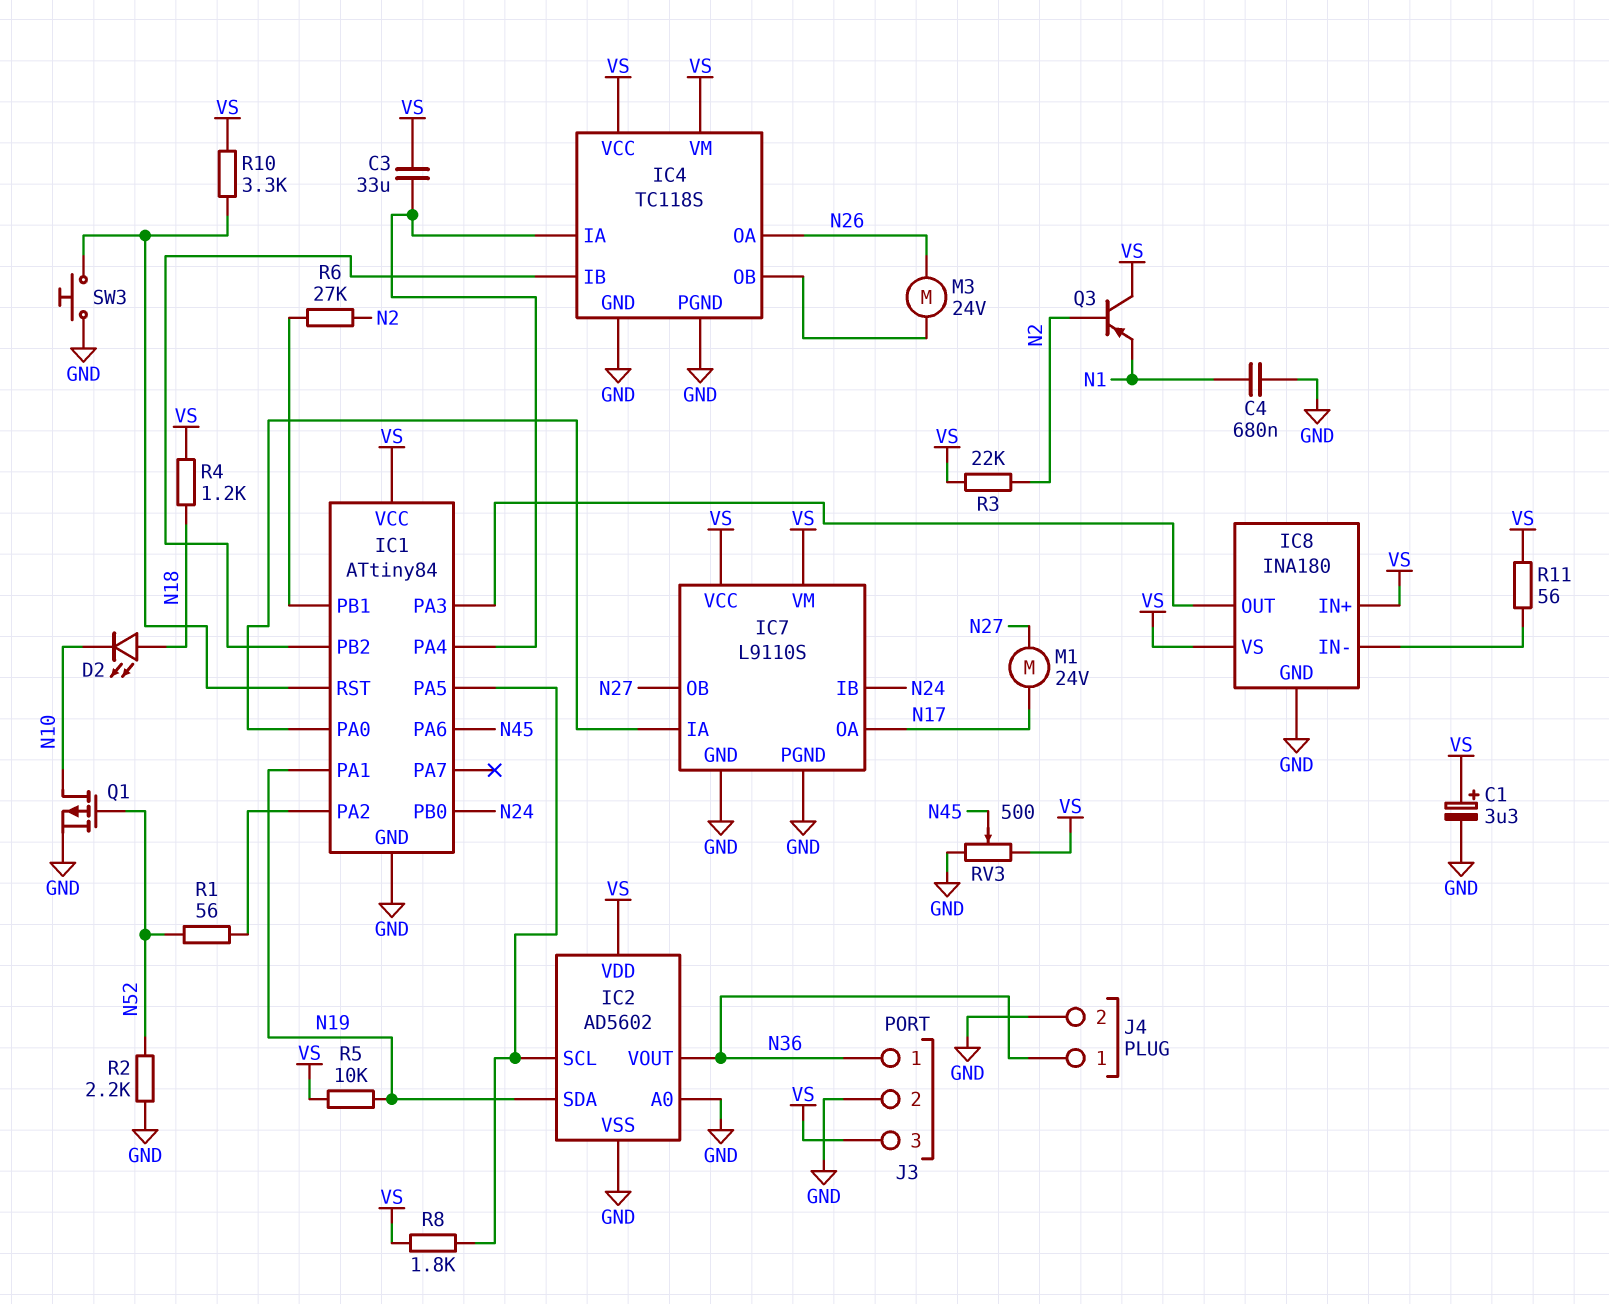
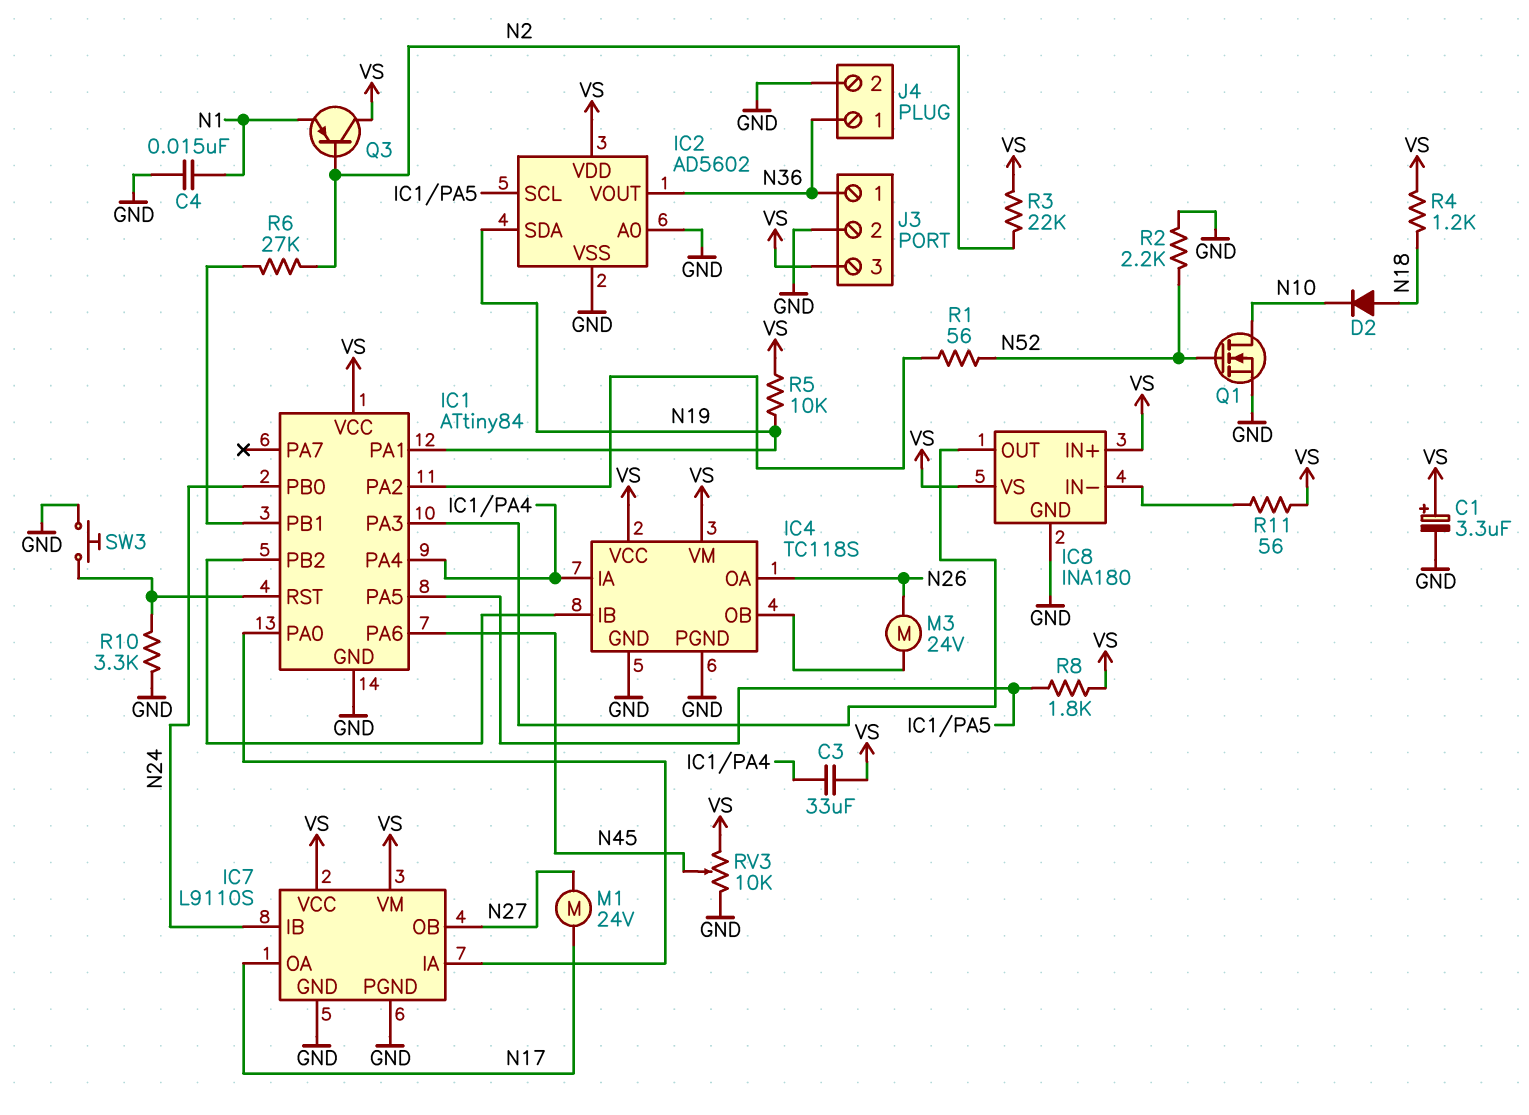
C4: 680nF (GND, N1) -> 15nF (GND, N1)
D2: LED (A N18, K N10) -> diode (A N18, K N10)
Q1: PMOS (G N52, D N10, S GND) -> NMOS (G N52, D N10, S GND)
R10: 3.3k (IC1/RST, VS) -> 3.3k (GND, IC1/RST)
RV3: 500 (GND, VS, wiper N45) -> 10k (GND, VS, wiper N45)

